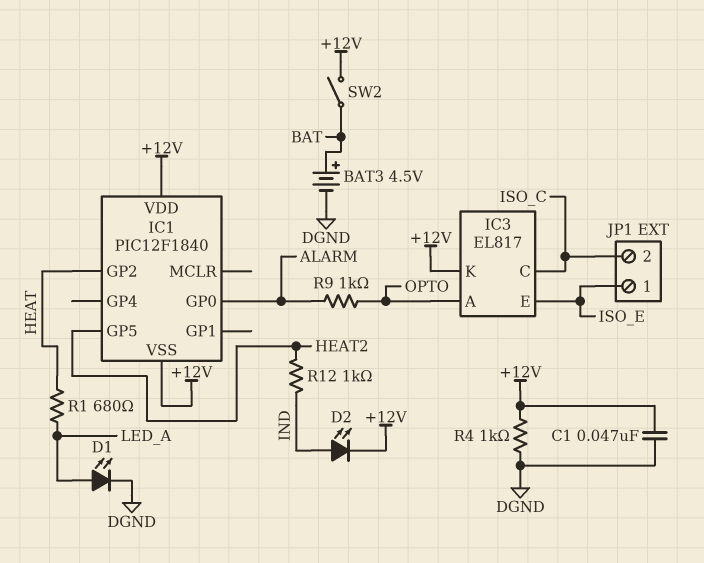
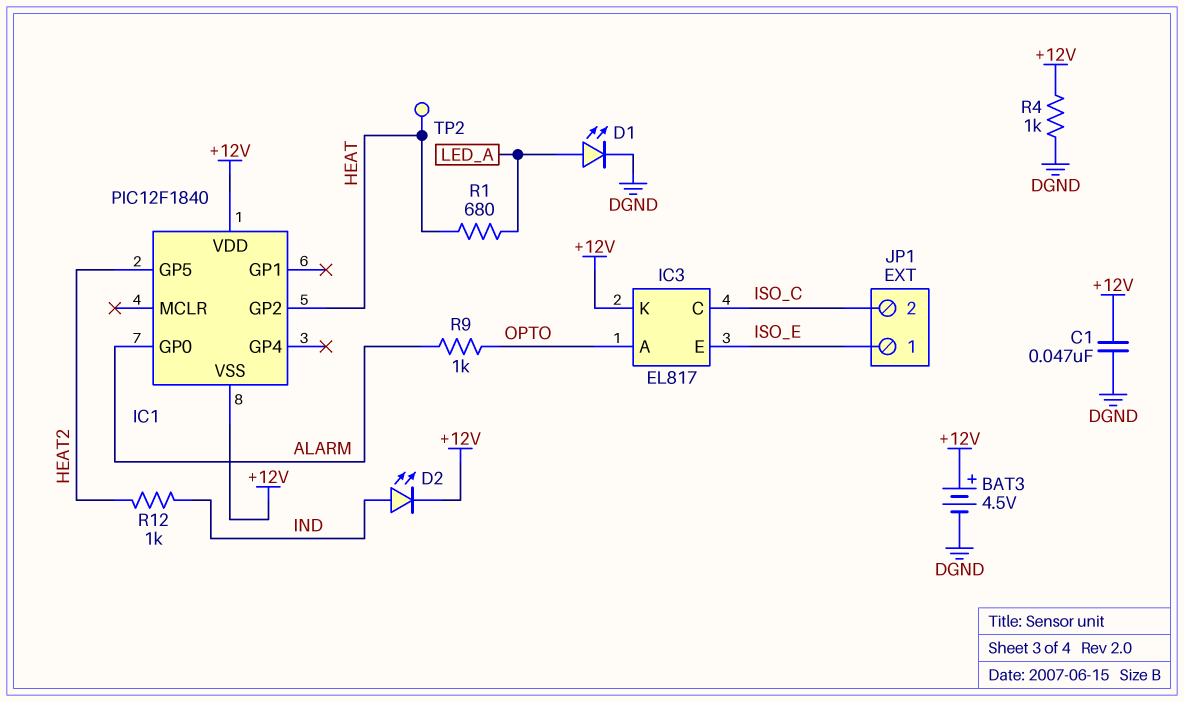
BAT3: 4.5V (plus BAT, minus DGND) -> 4.5V (plus +12V, minus DGND)
SW2: switch (+12V, BAT) -> none
TP2: none -> test point (HEAT)

